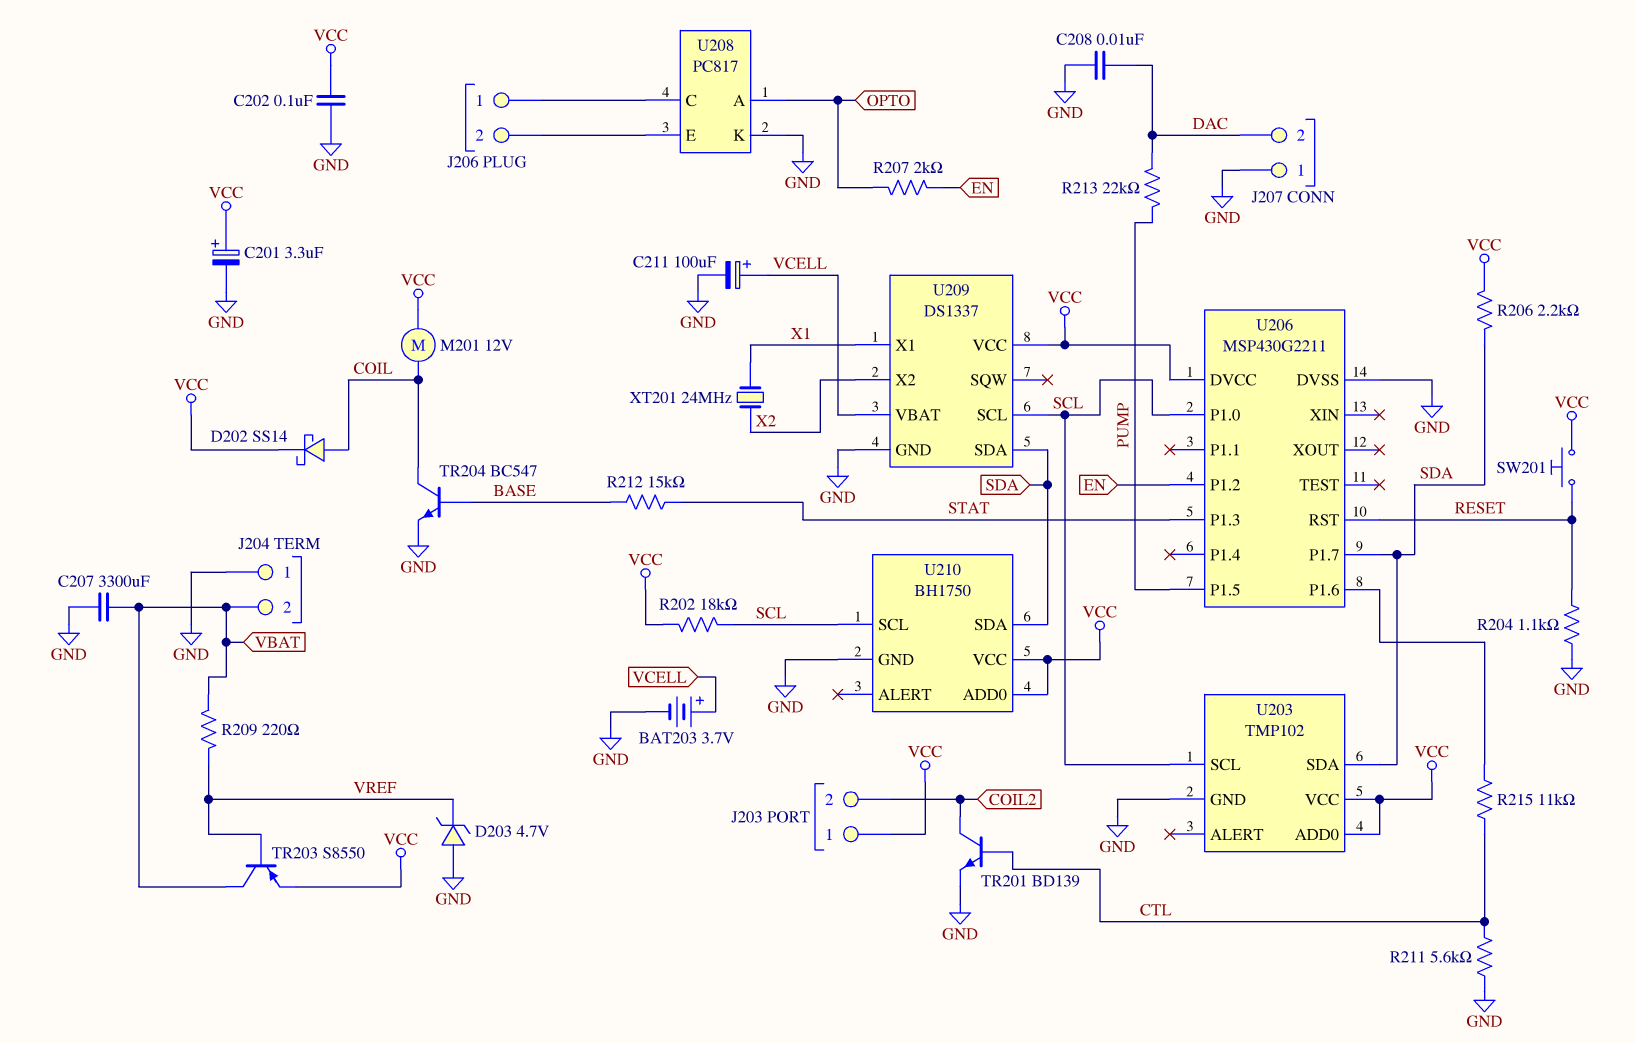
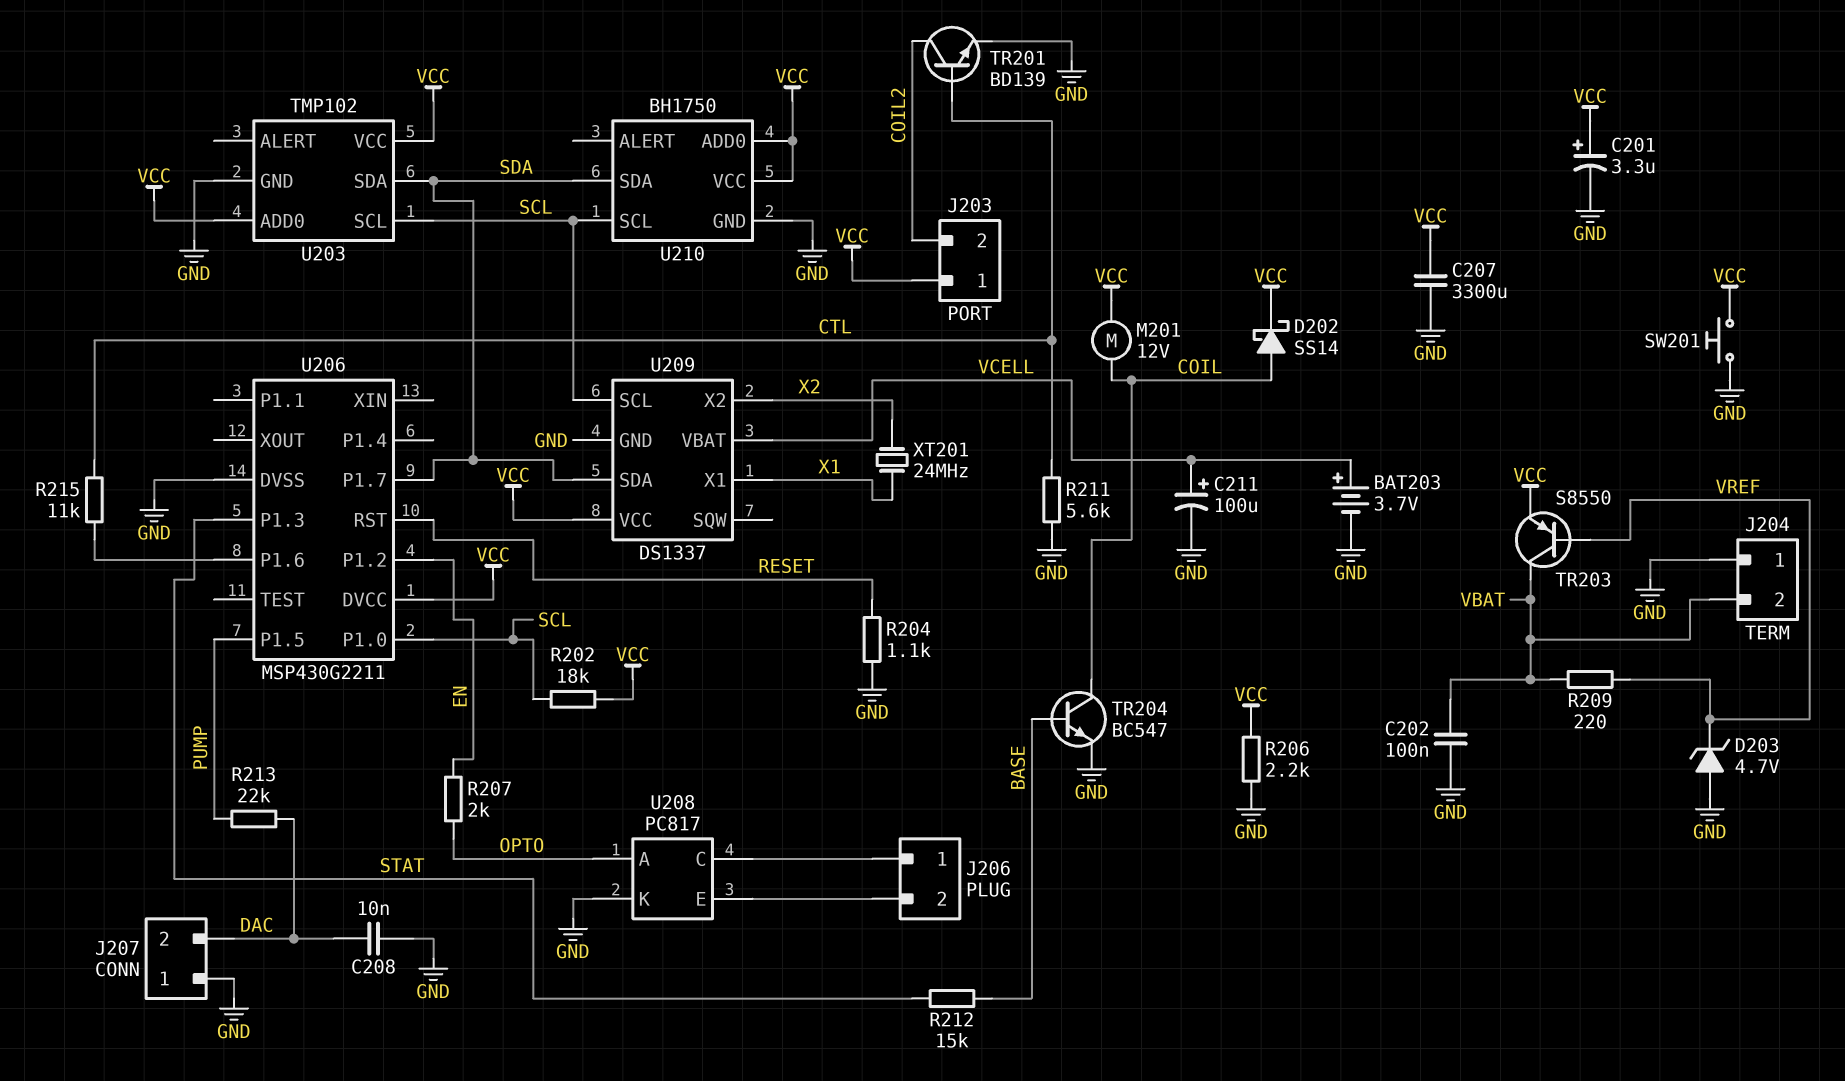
C202: 100nF (GND, VCC) -> 100nF (GND, VBAT)
C207: 3300uF (GND, VBAT) -> 3300uF (GND, VCC)
R206: 2.2k (SDA, VCC) -> 2.2k (GND, VCC)
SW201: button (RESET, VCC) -> button (GND, VCC)

